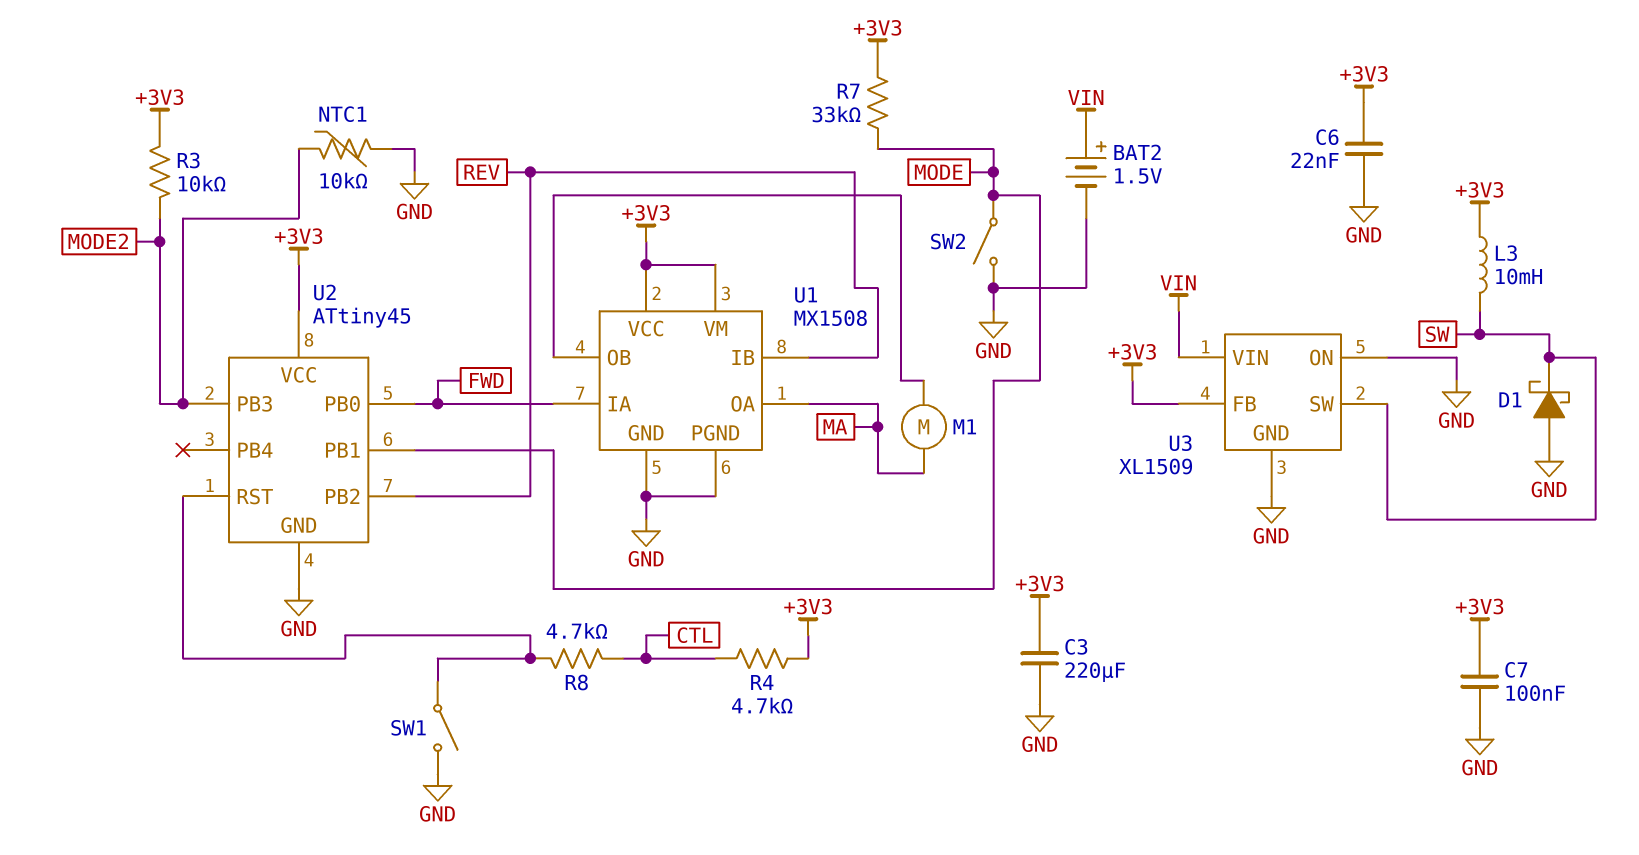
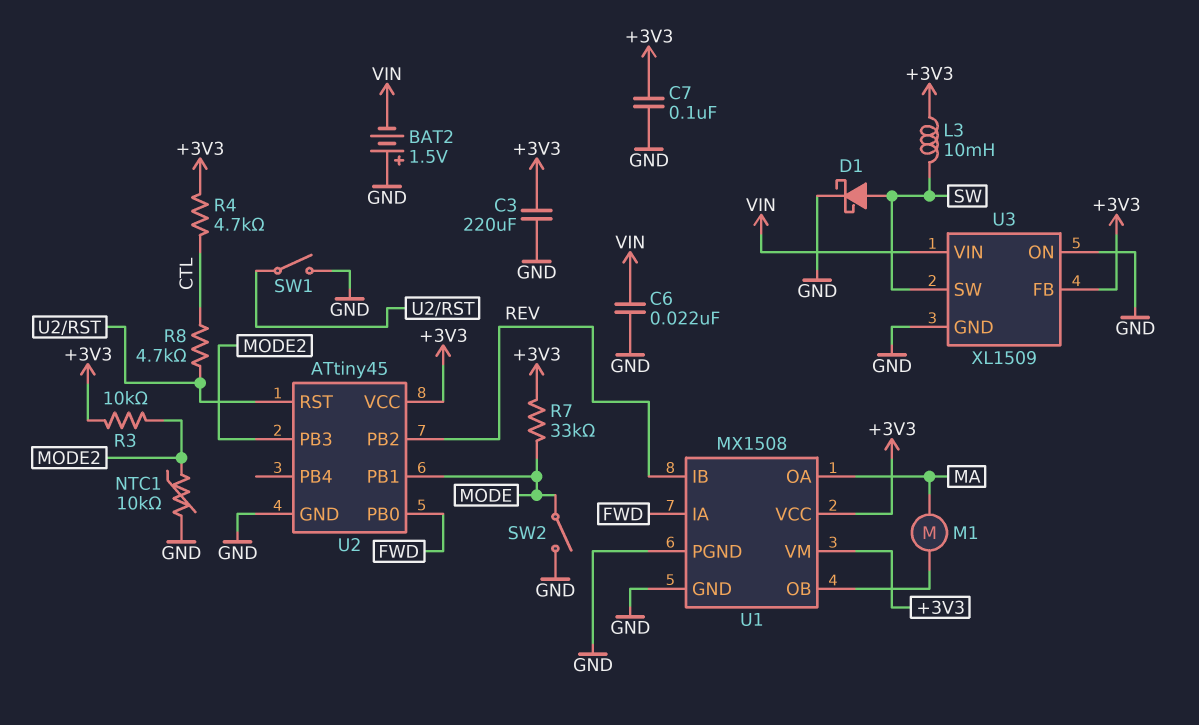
BAT2: 1.5V (plus VIN, minus GND) -> 1.5V (plus GND, minus VIN)
C6: 22nF (+3V3, GND) -> 22nF (GND, VIN)
D1: schottky (A GND, K SW) -> schottky (A SW, K GND)

